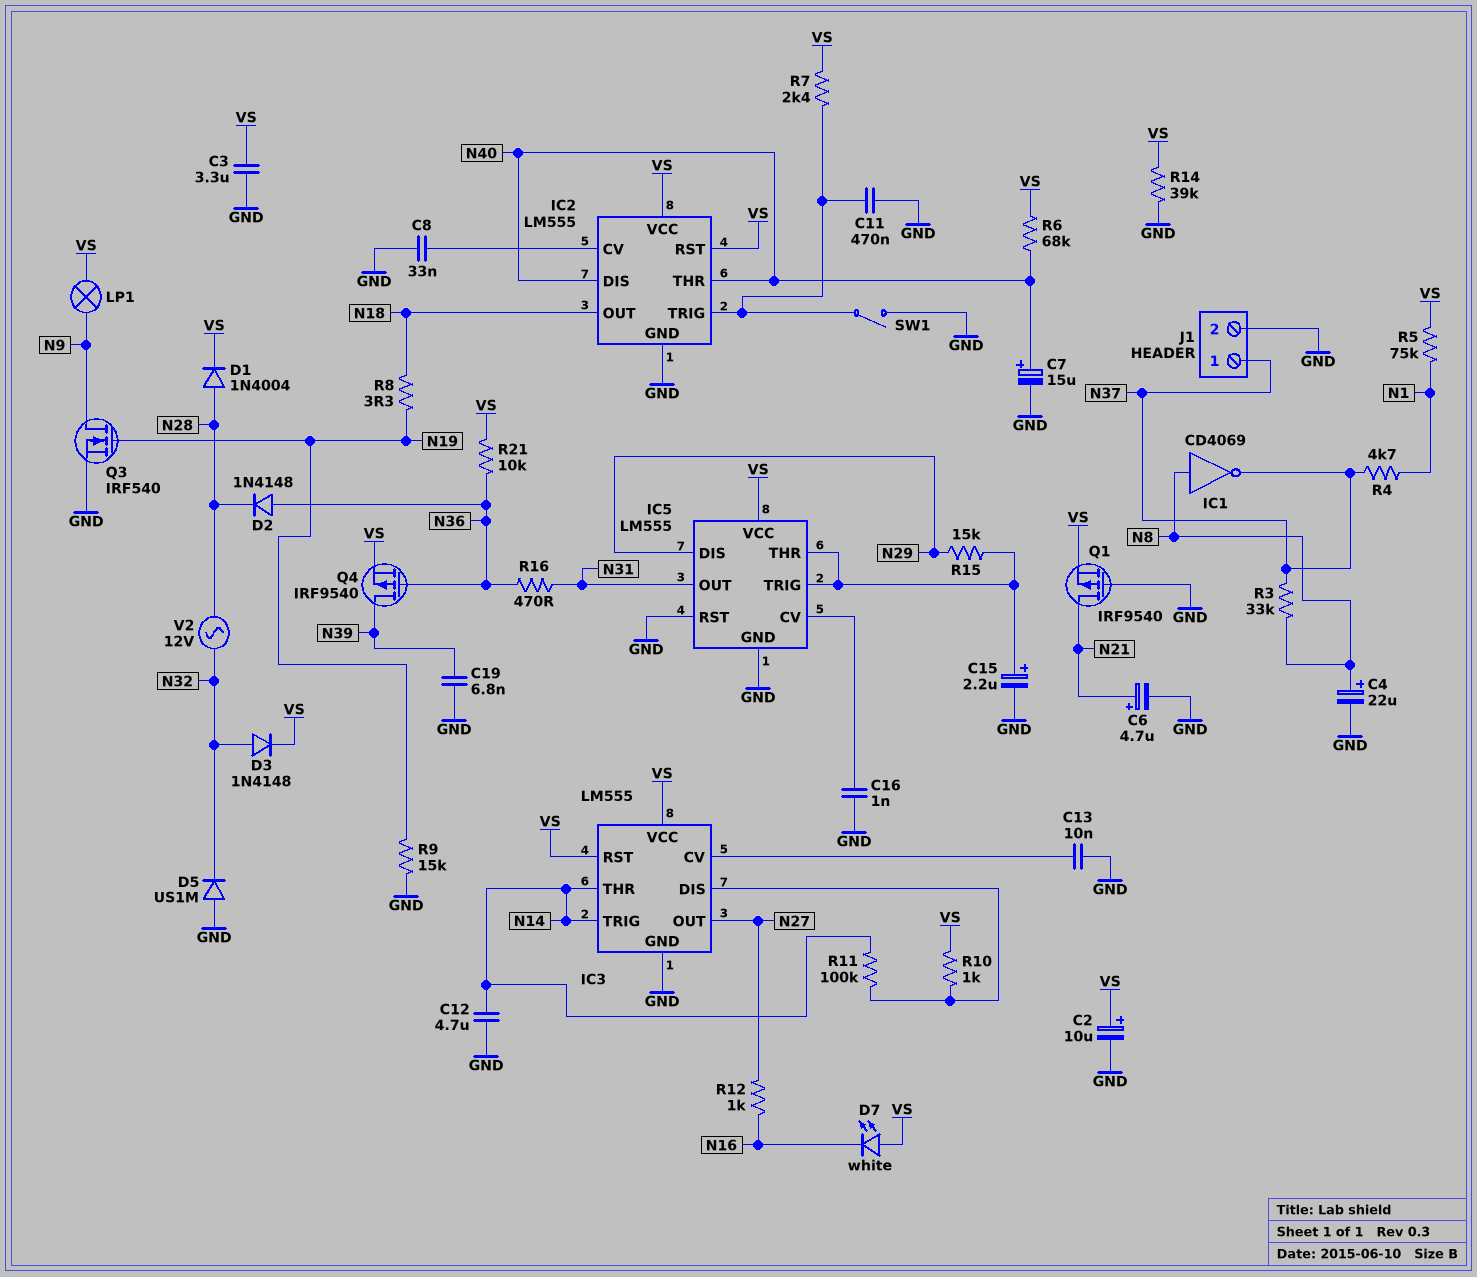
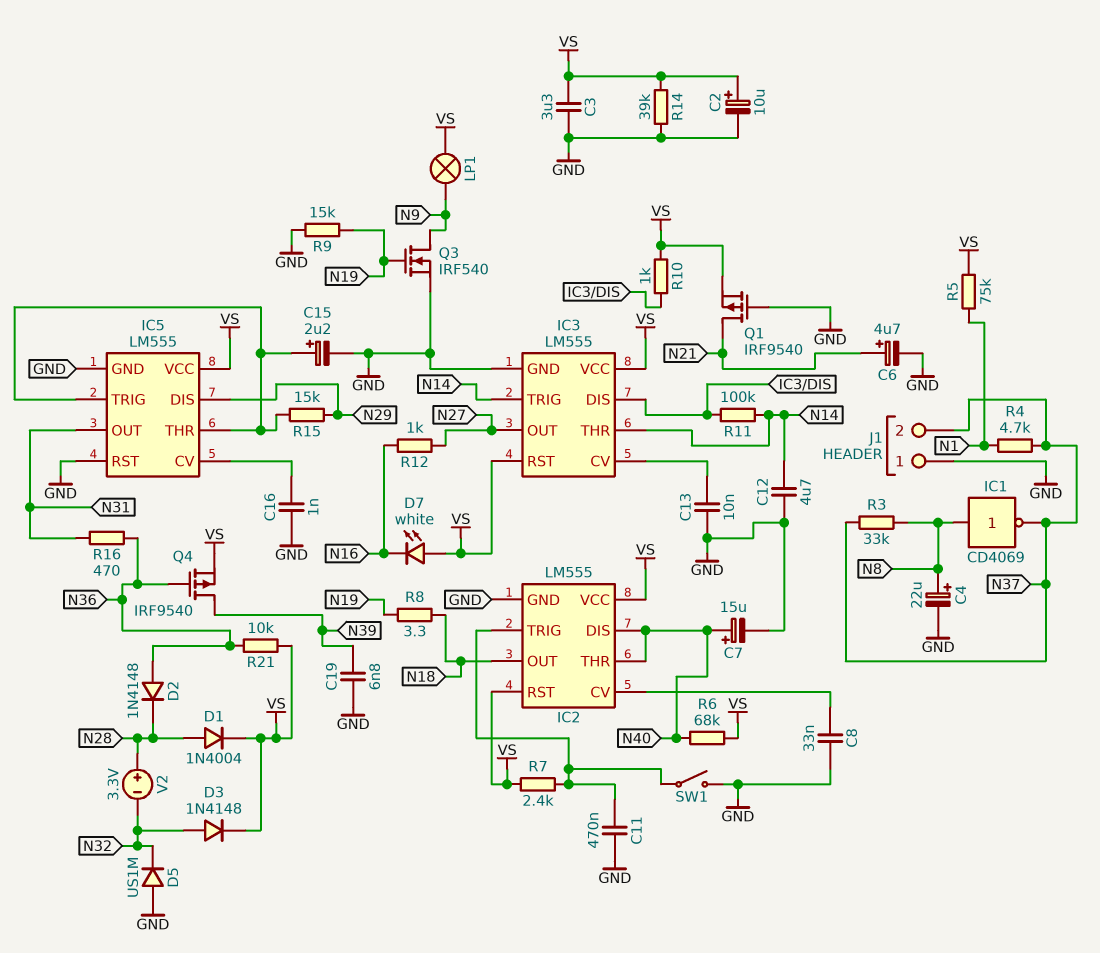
J1 pin 1: N37 -> GND
J1 pin 2: GND -> N37
V2: AC 12V (N28, N32) -> 3.3V (plus N28, minus N32)

